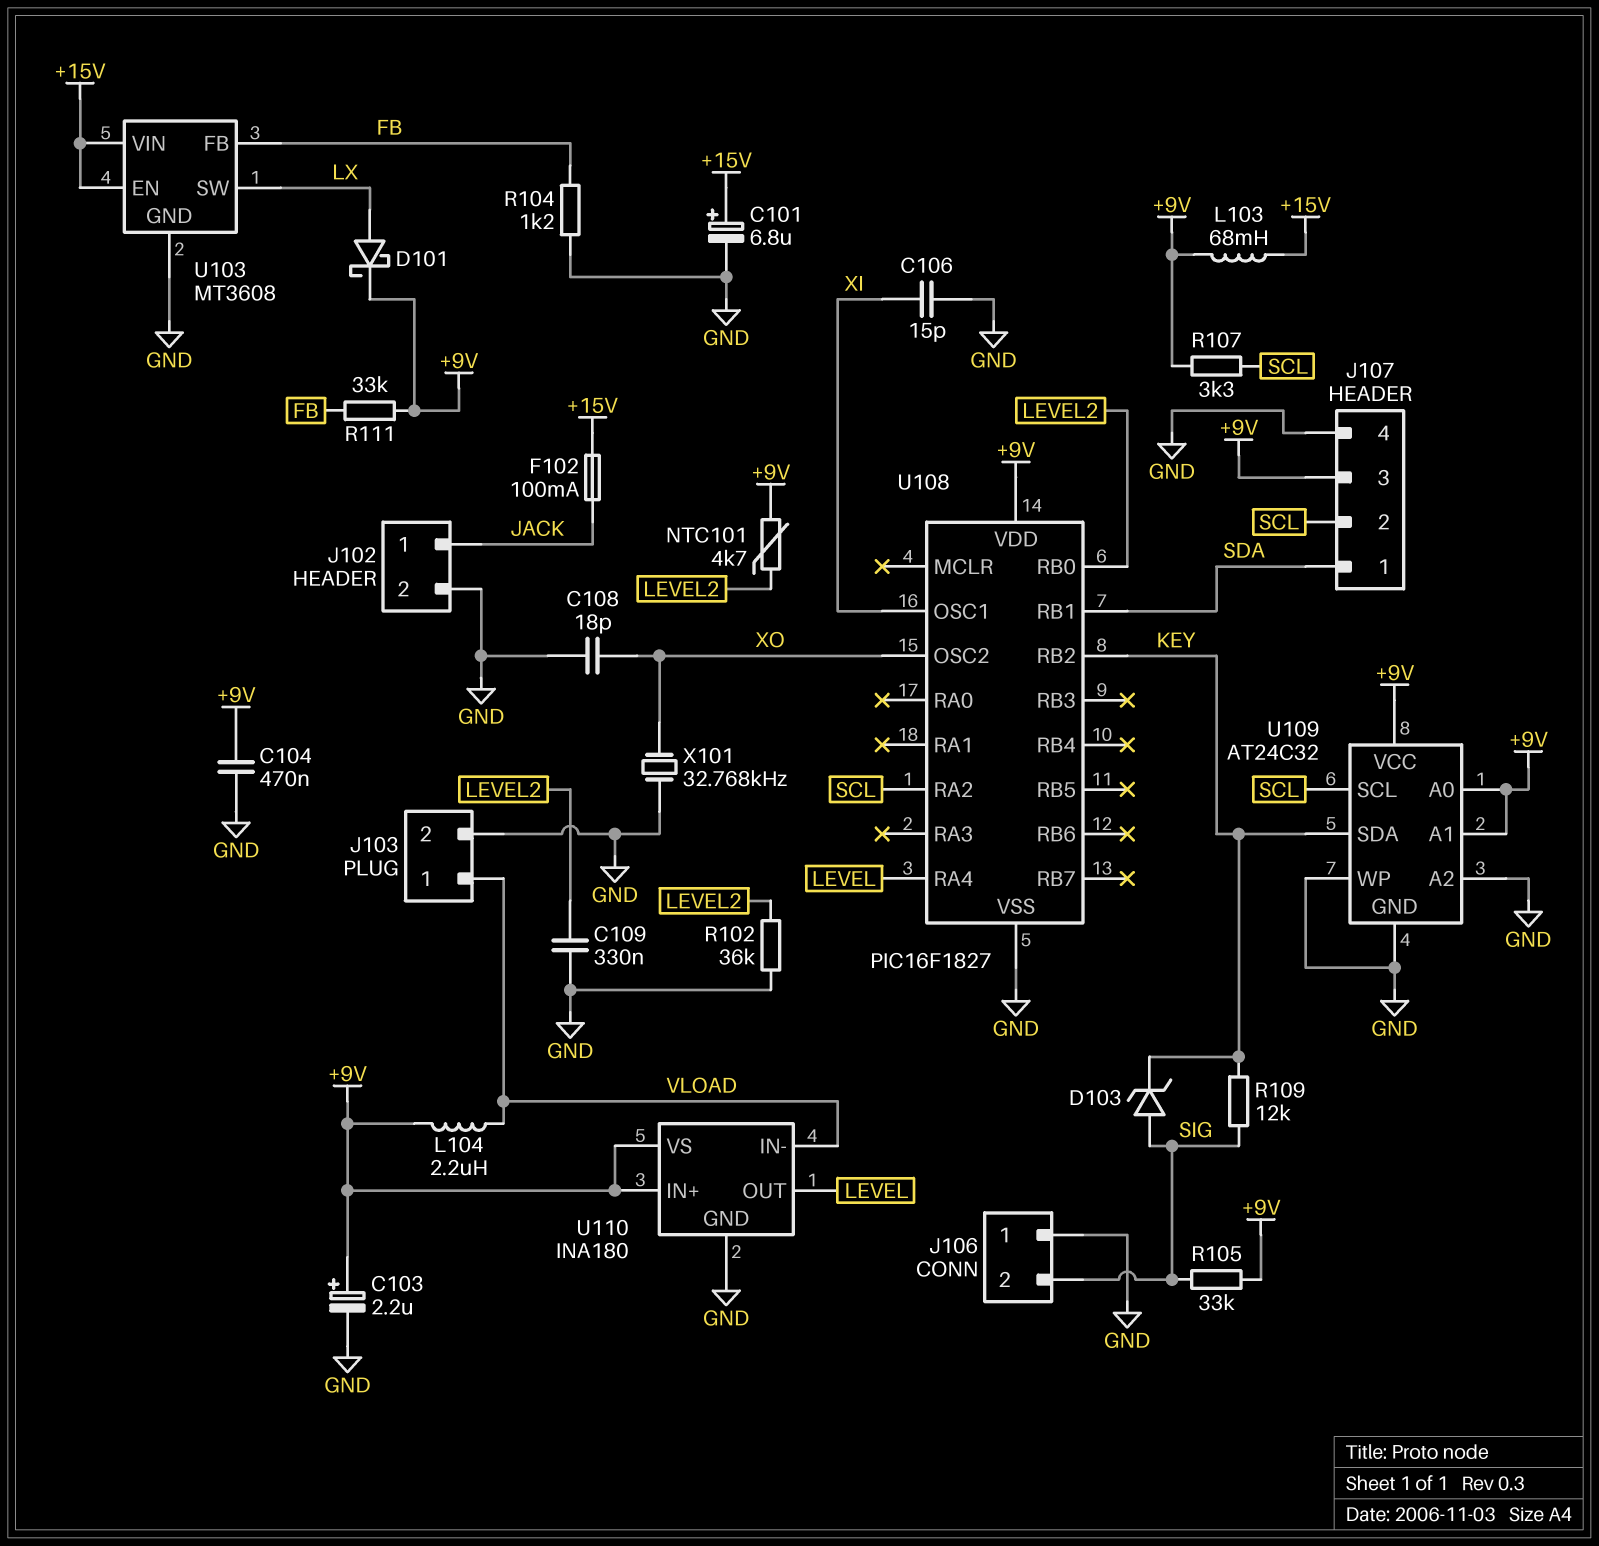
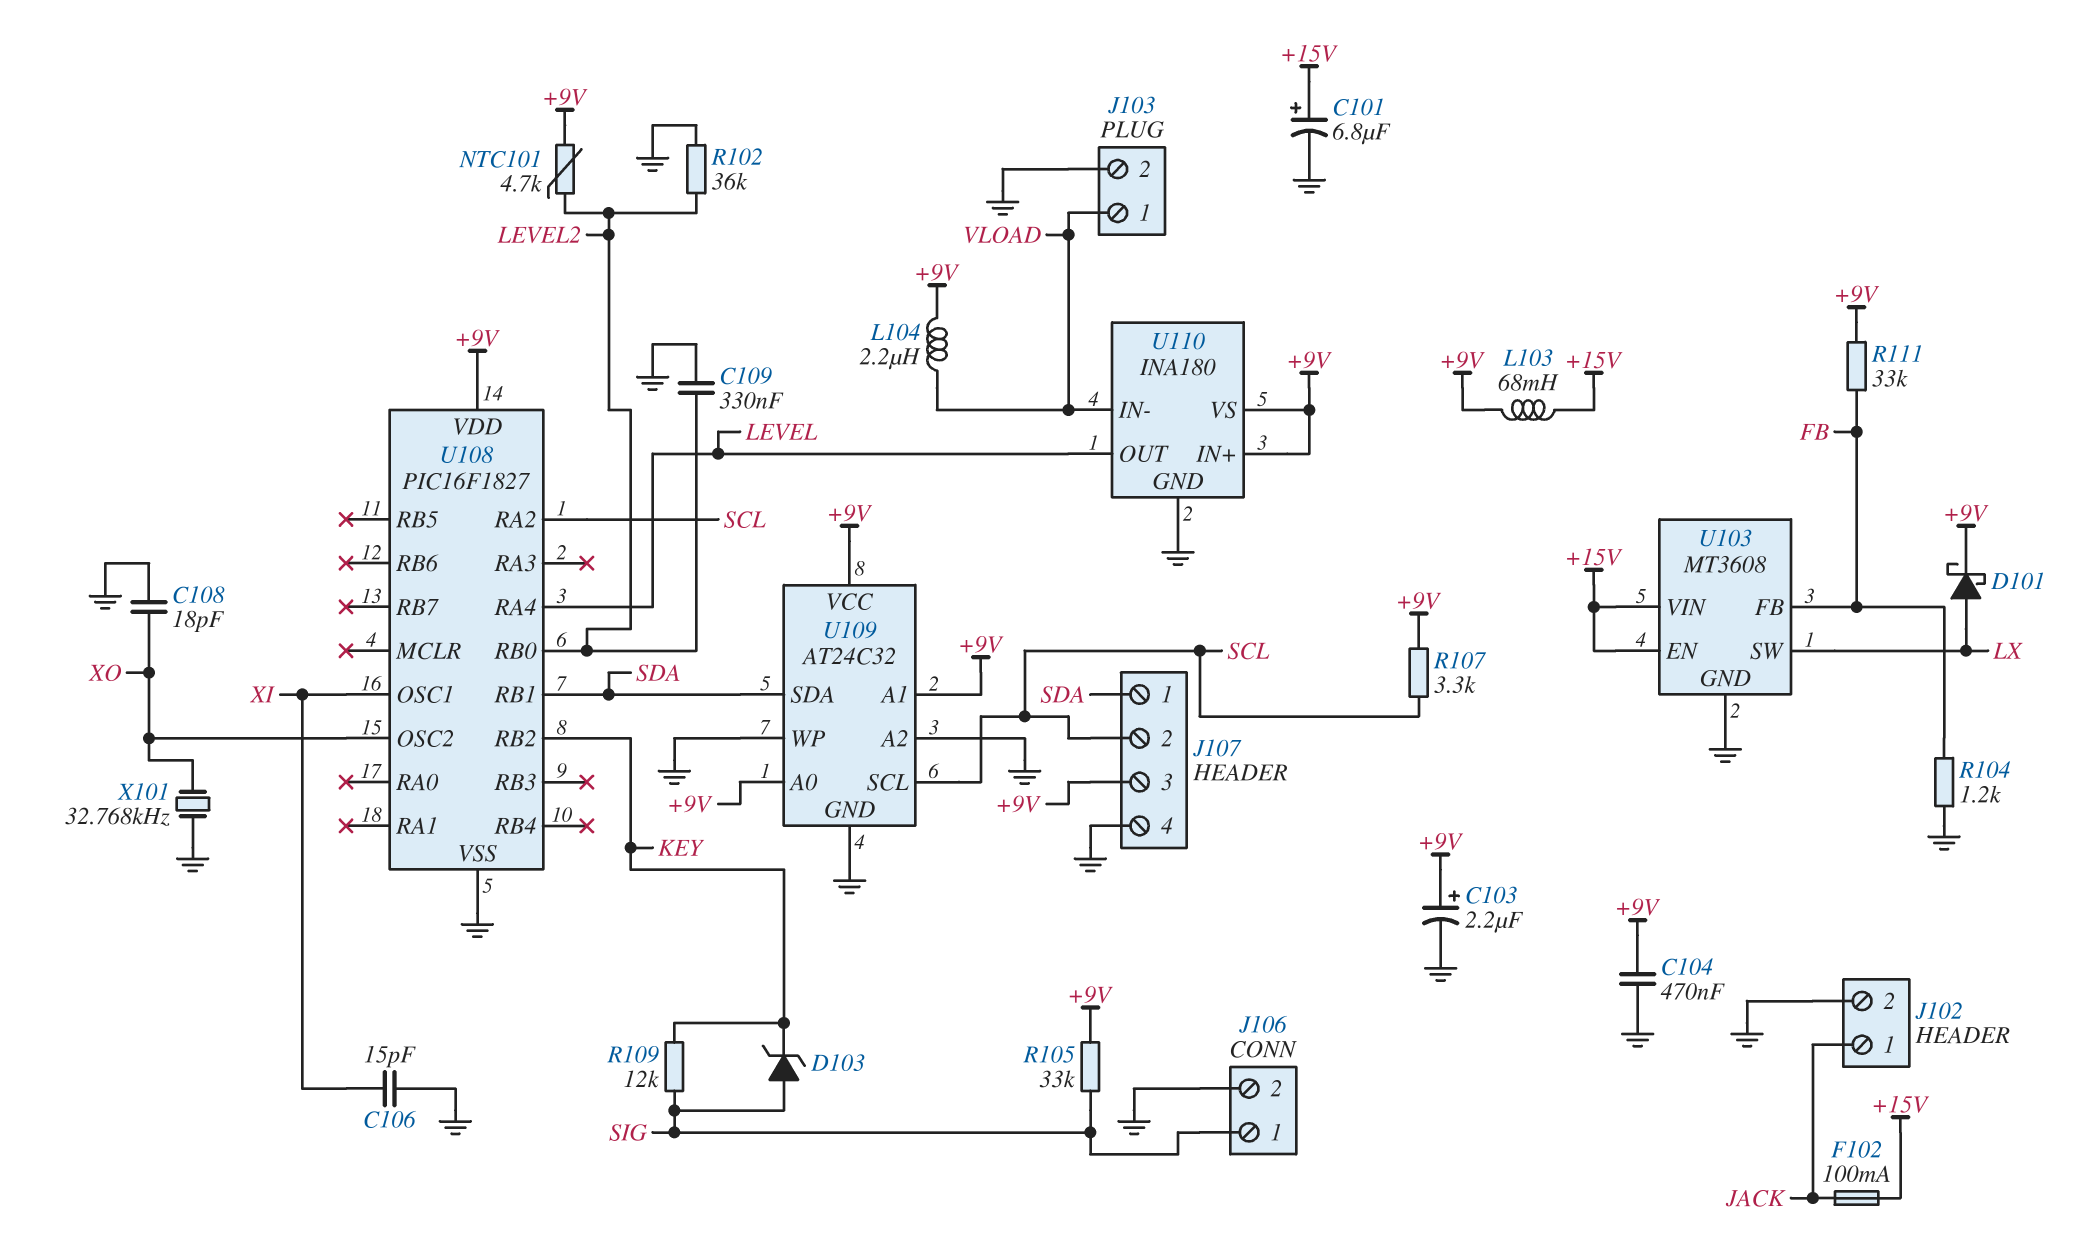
J106 pin 1: GND -> SIG
J106 pin 2: SIG -> GND
U109 pin SDA: KEY -> SDA

